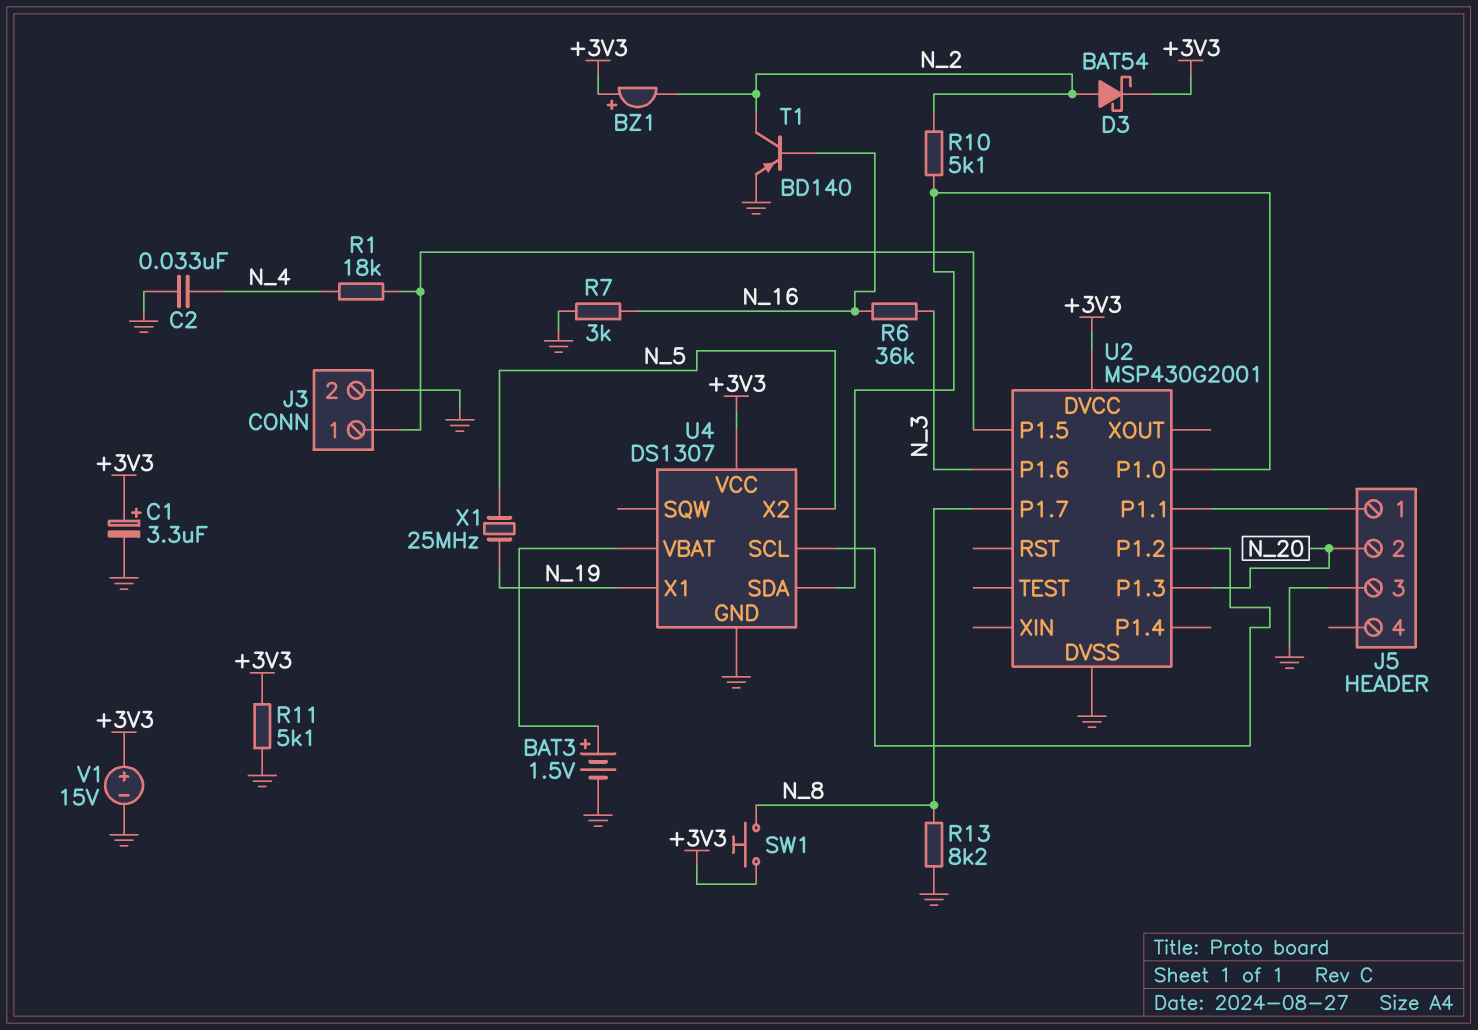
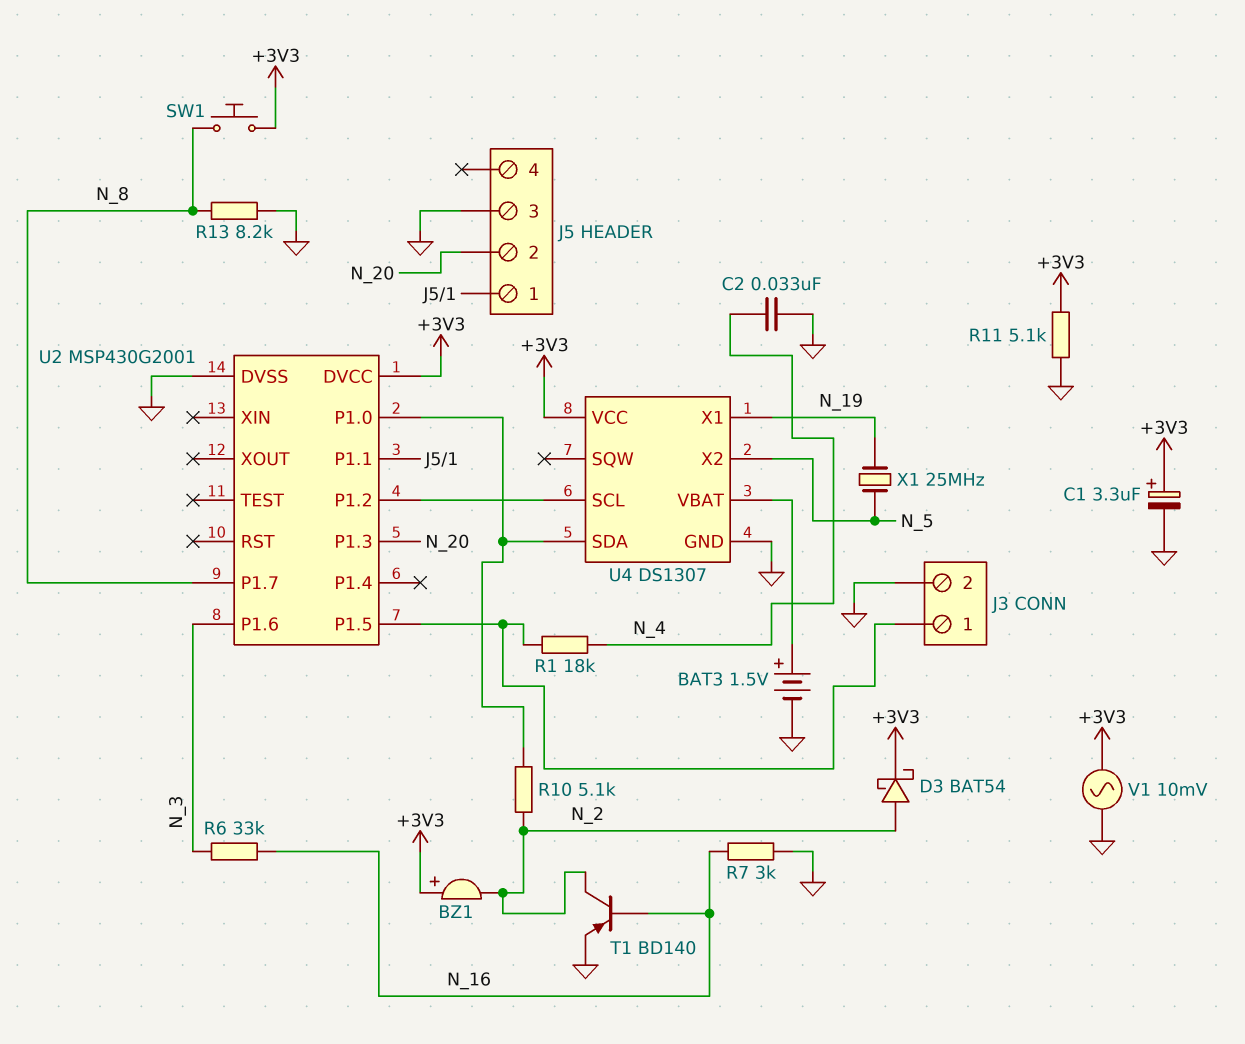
R6: 36k (N_3, N_16) -> 33k (N_3, N_16)
V1: 15V (plus +3V3, minus GND) -> AC 10mV (+3V3, GND)

